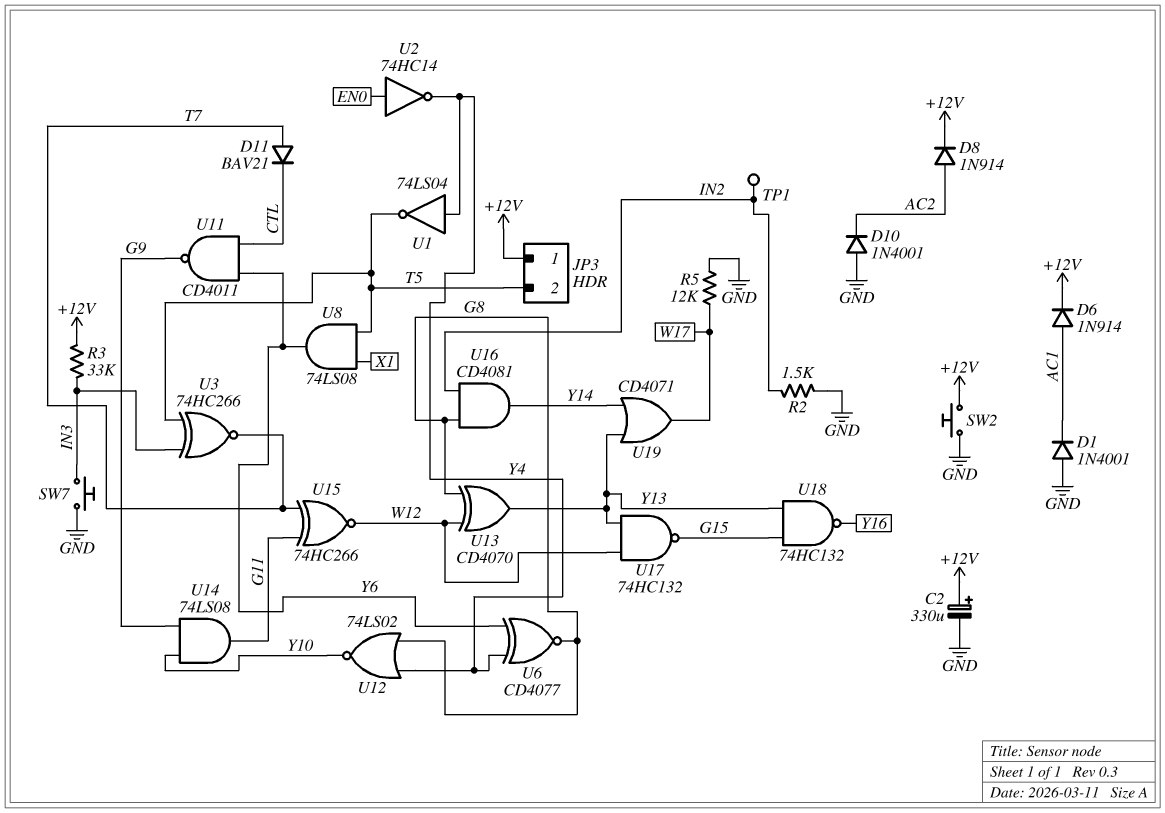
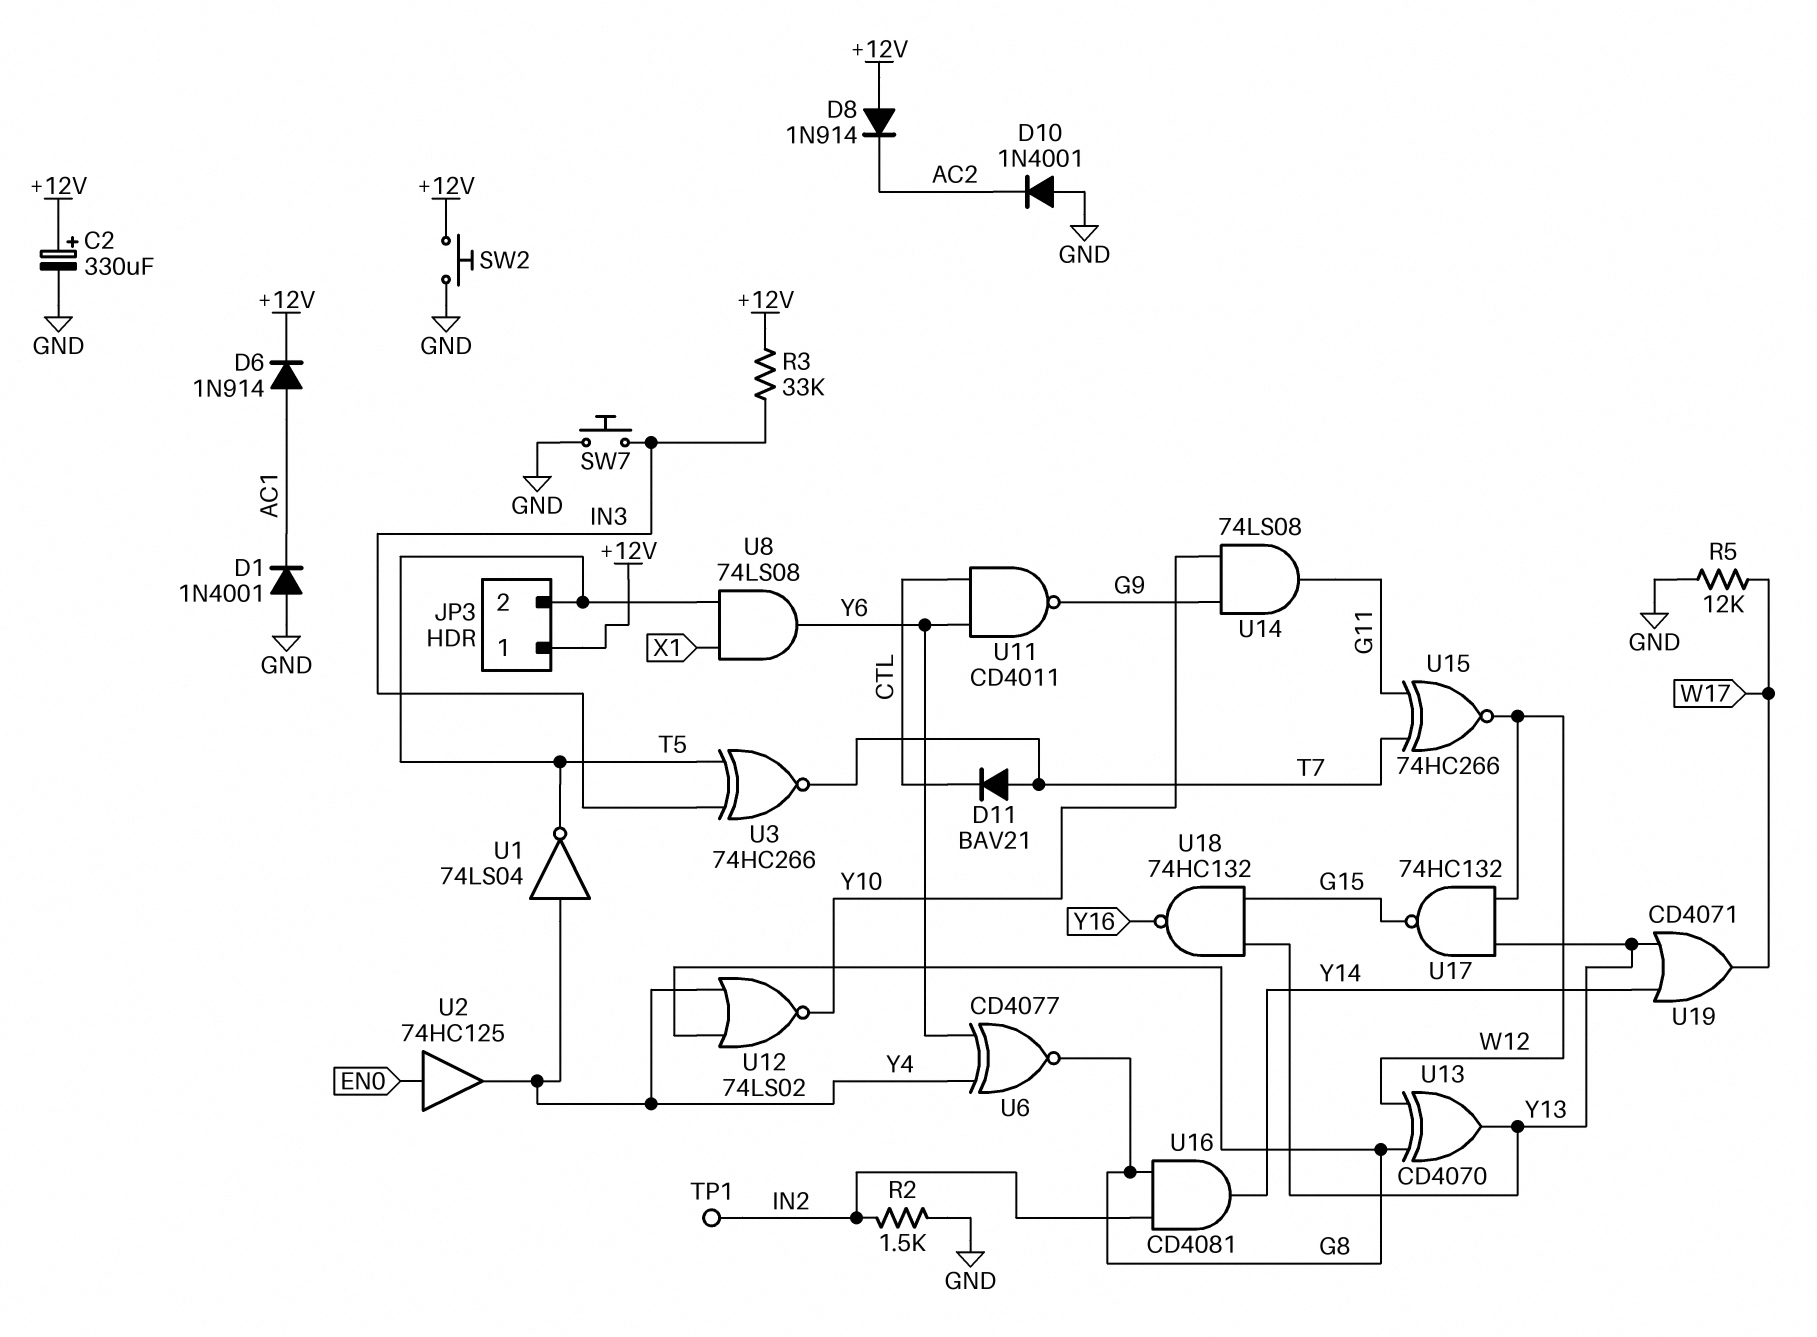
D8: diode 1N914 (A AC2, K +12V) -> diode 1N914 (A +12V, K AC2)
U2: NOT 74HC14 (in EN0, out Y4) -> buffer 74HC125 (in EN0, out Y4)

